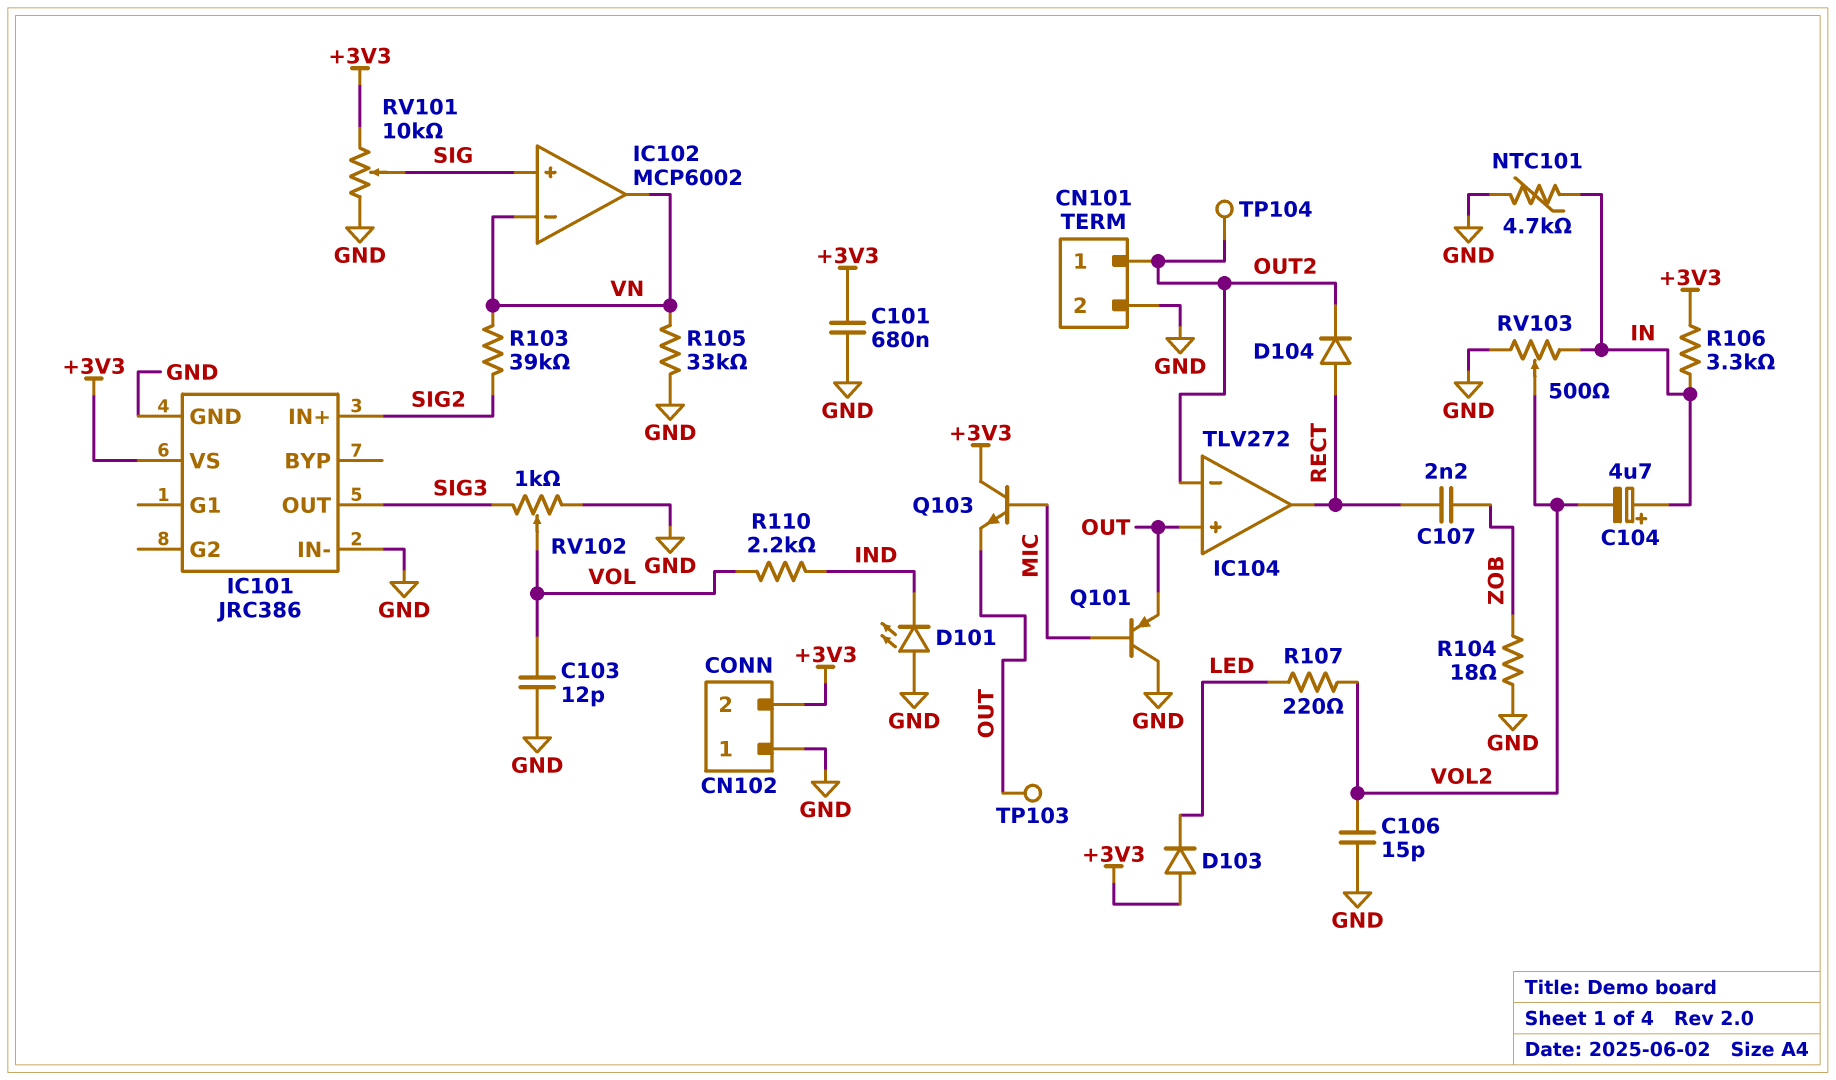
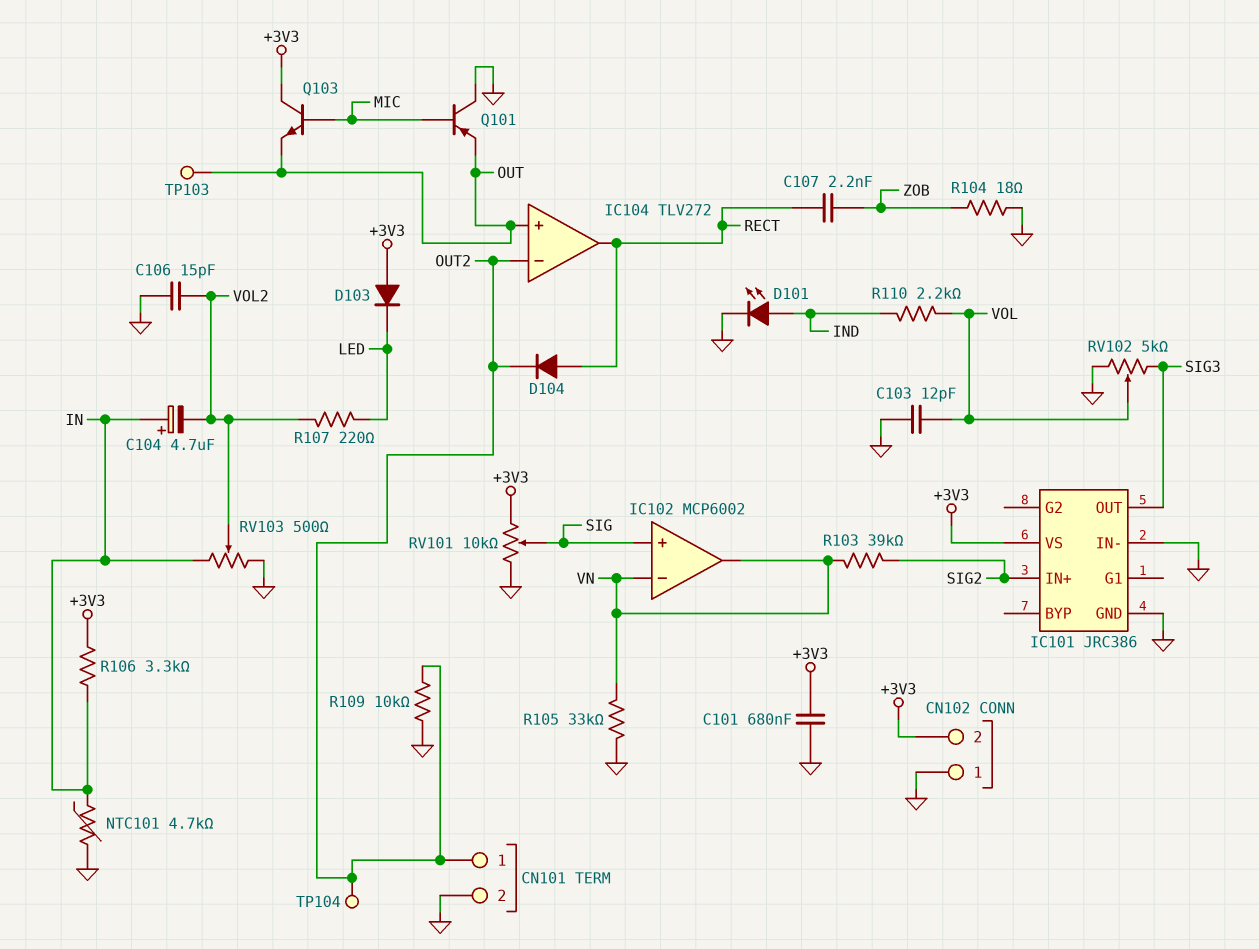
D101: LED (A GND, K IND) -> LED (A IND, K GND)
R109: none -> 10k (GND, OUT2)
RV102: 1k (GND, SIG3, wiper VOL) -> 5k (GND, SIG3, wiper VOL)

